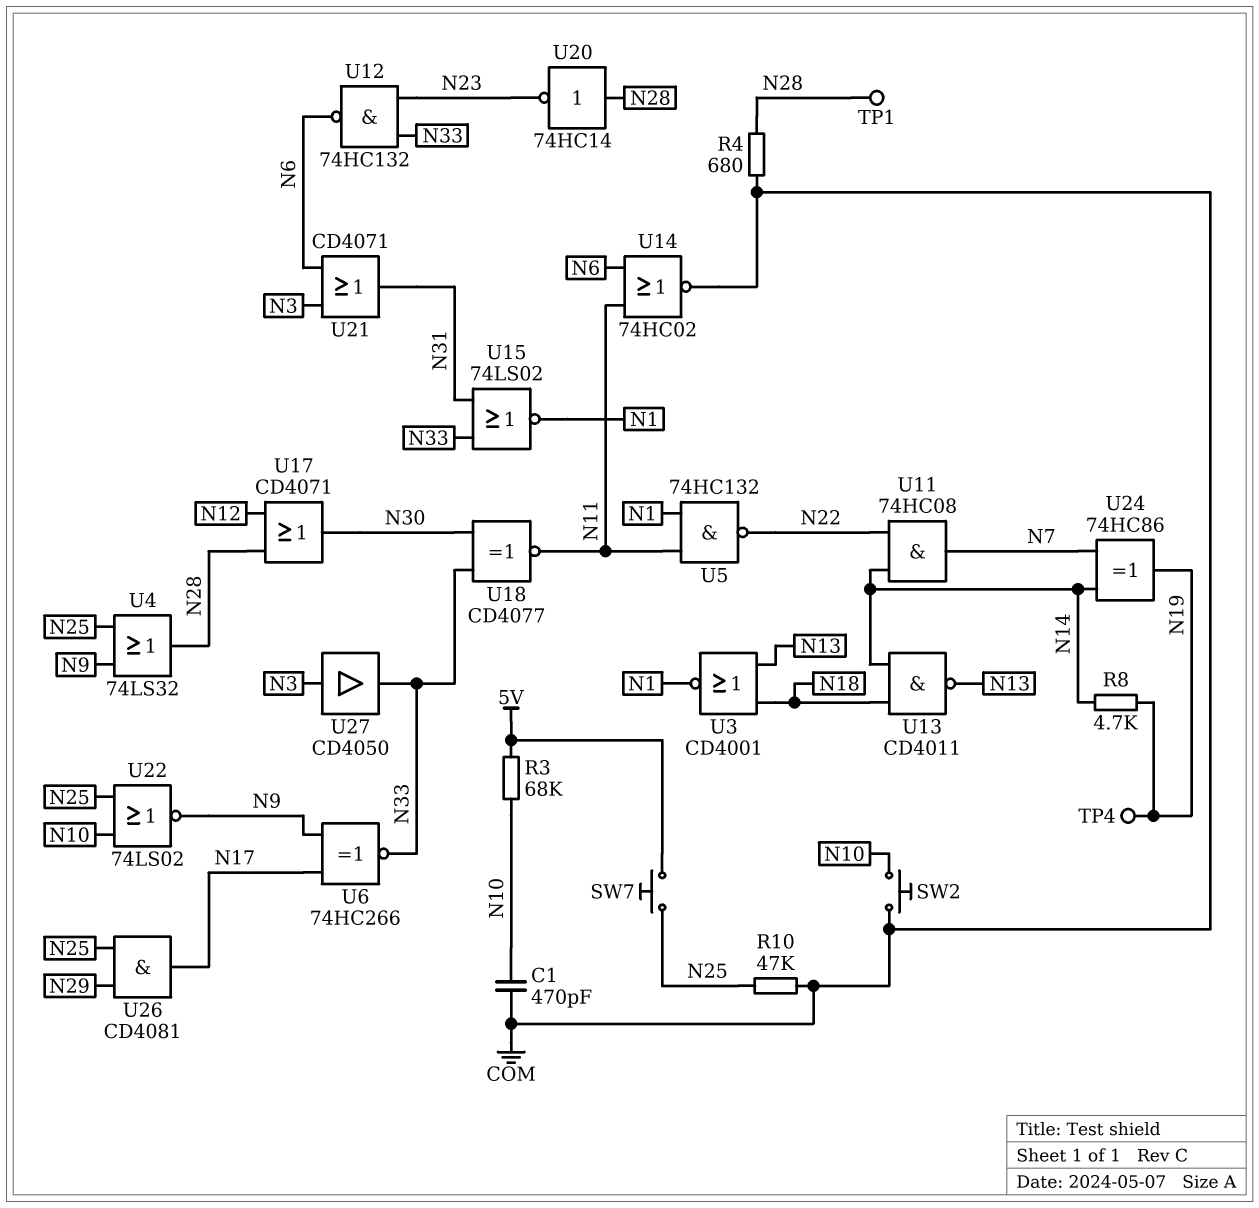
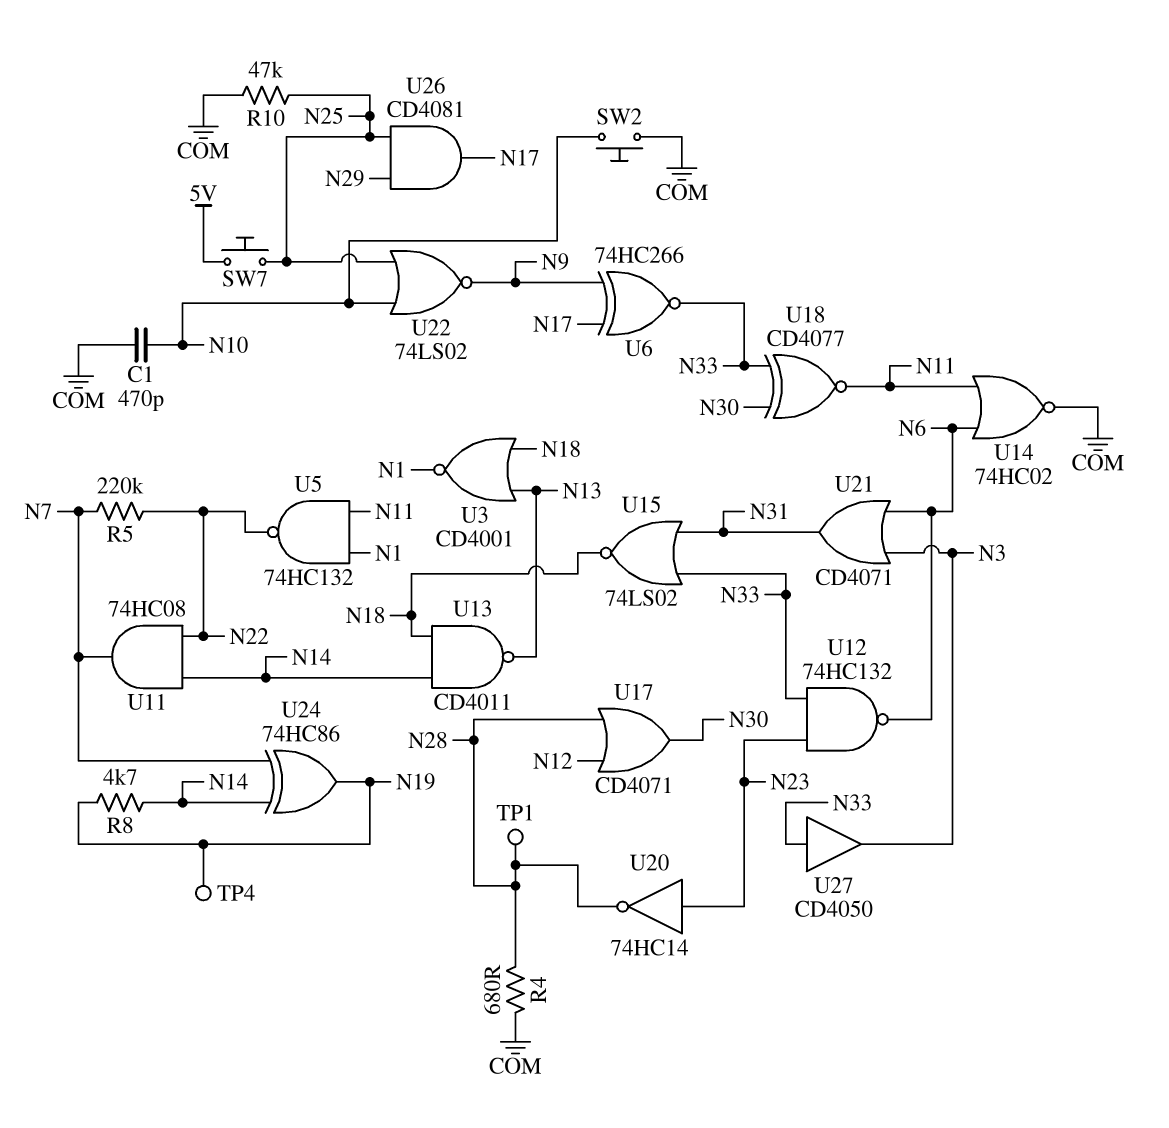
R3: 68k (5V, N10) -> none
R5: none -> 220k (N7, N22)
U4: OR 74LS32 (in N9, in N25, out N28) -> none
U15: NOR 74LS02 (in N31, in N33, out N1) -> NOR 74LS02 (in N31, in N33, out N18)
U20: NOT 74HC14 (in N28, out N23) -> NOT 74HC14 (in N23, out N28)
U27: buffer CD4050 (in N3, out N33) -> buffer CD4050 (in N33, out N3)

